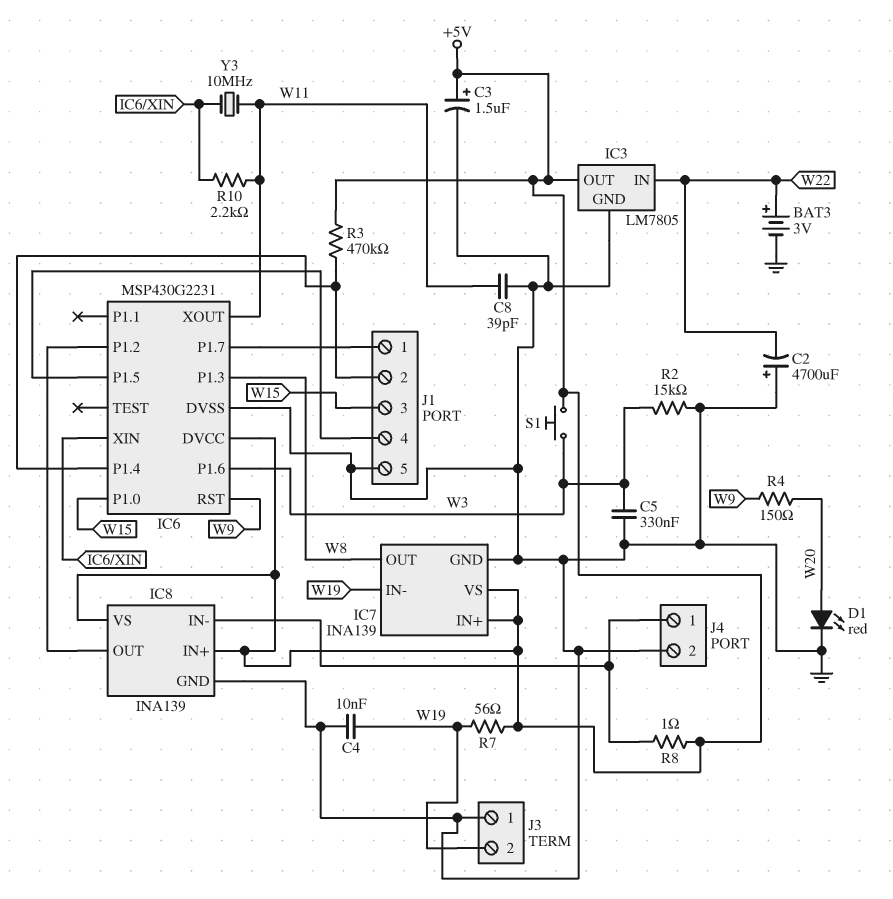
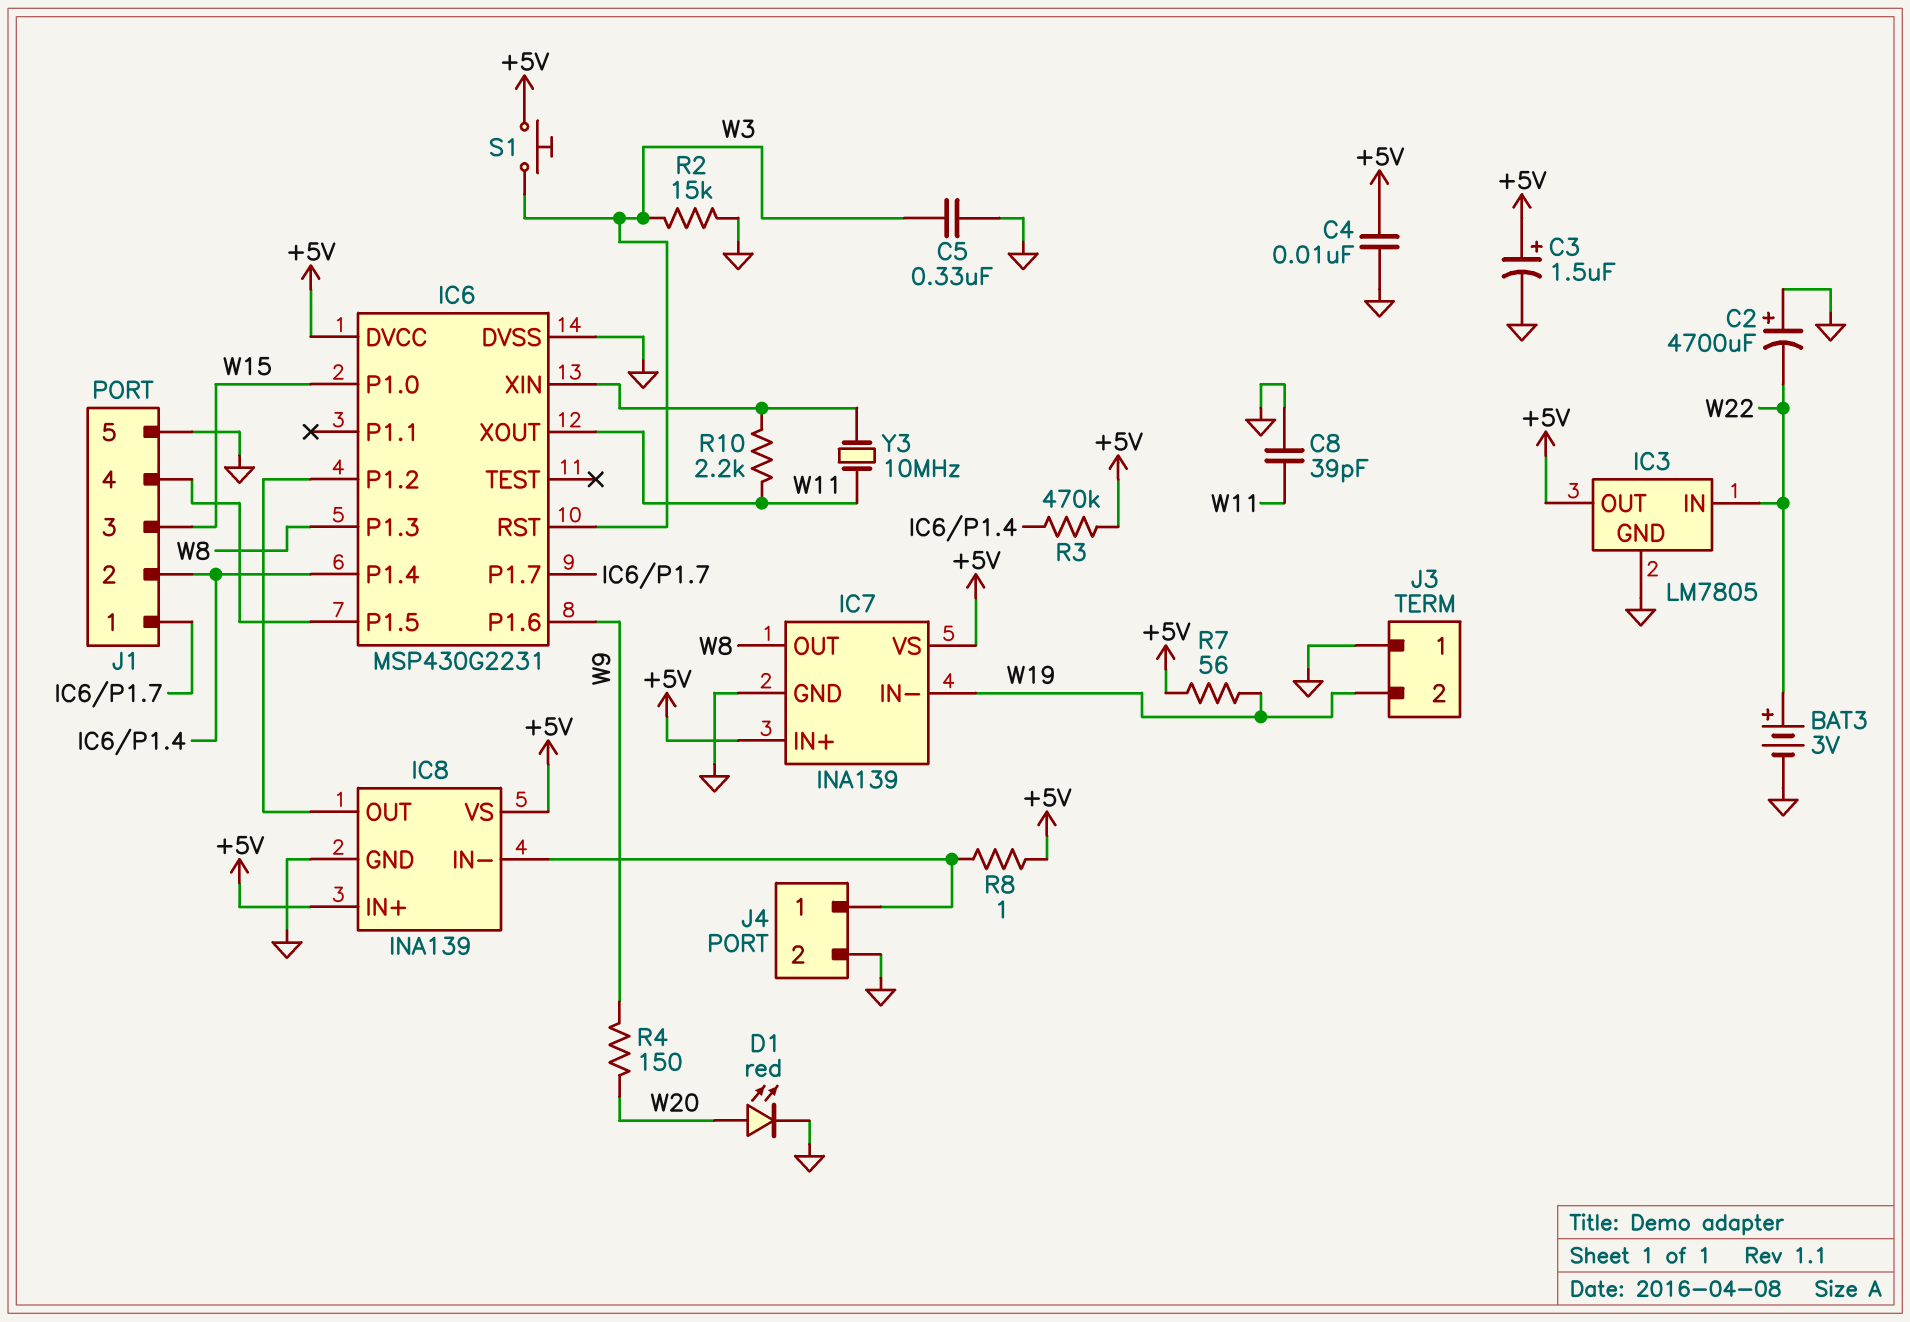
C4: 10nF (GND, W19) -> 10nF (+5V, GND)
IC6 pin P1.6: W3 -> W9
IC6 pin RST: W9 -> W3

